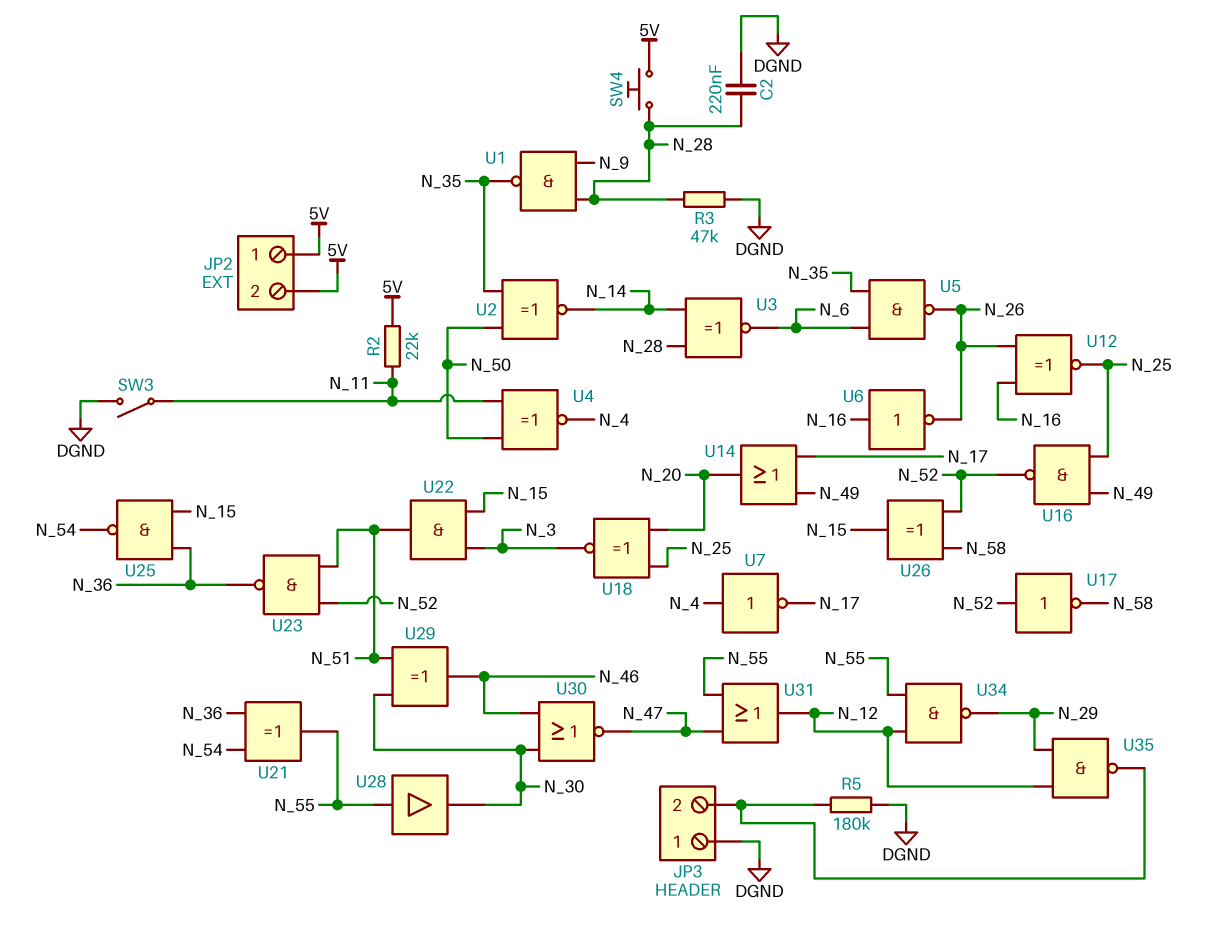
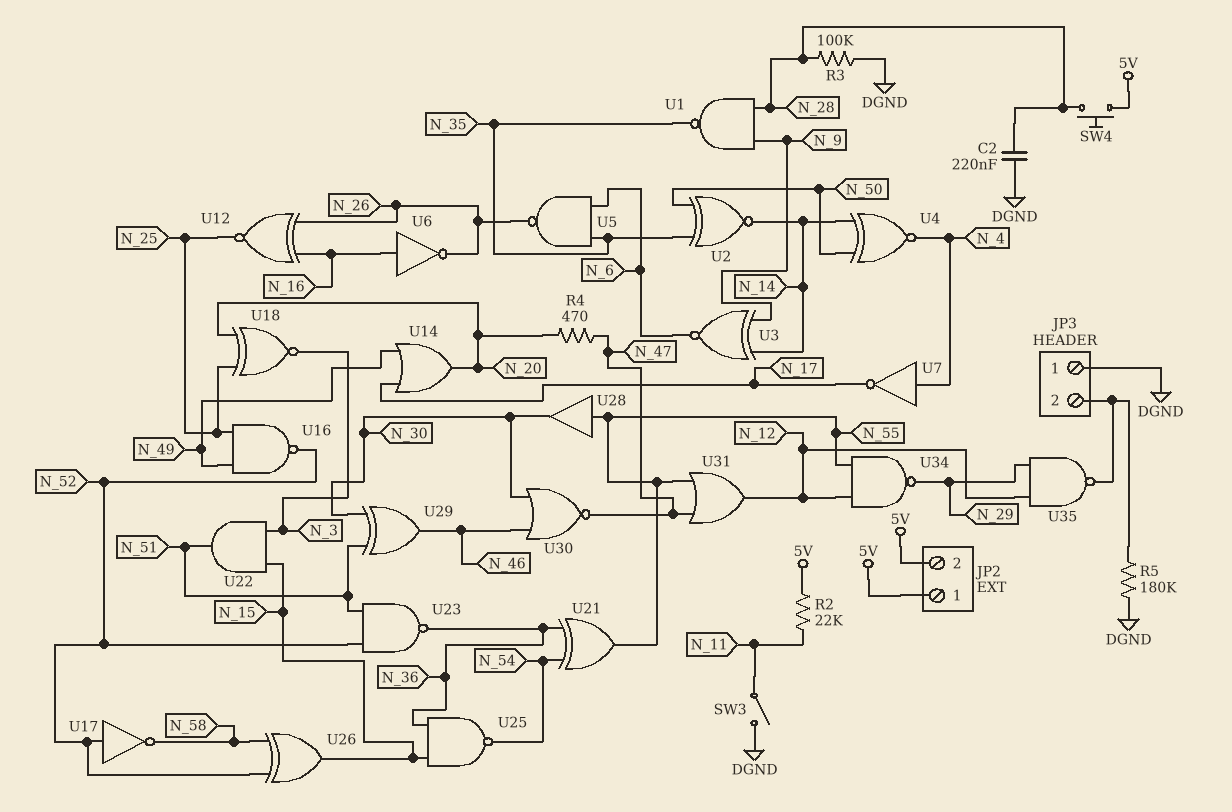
R3: 47k (DGND, N_28) -> 100k (DGND, N_28)
R4: none -> 470 (N_20, N_47)
U3: XNOR (in N_14, in N_28, out N_6) -> XNOR (in N_9, in N_14, out N_6)
U4: XNOR (in N_11, in N_50, out N_4) -> XNOR (in N_14, in N_50, out N_4)

